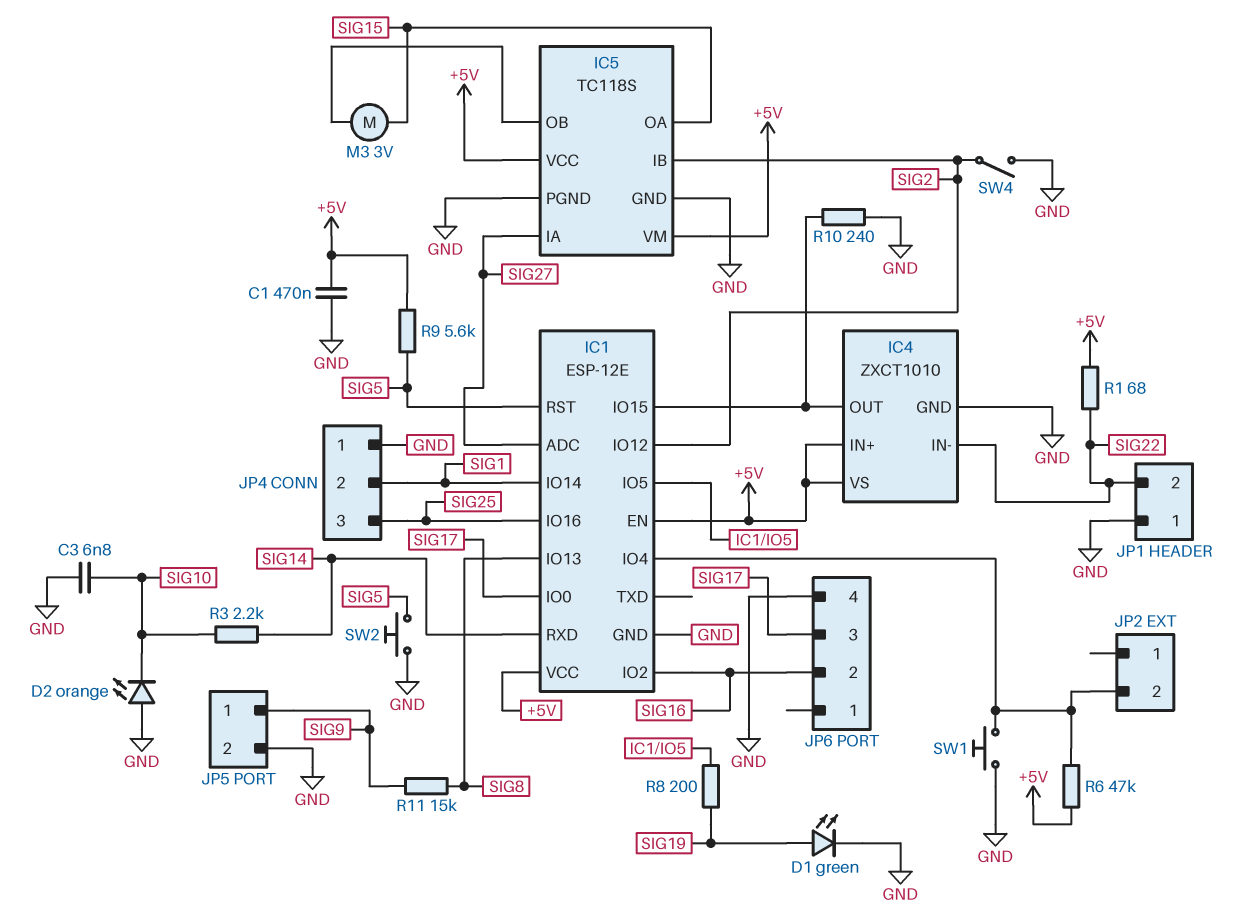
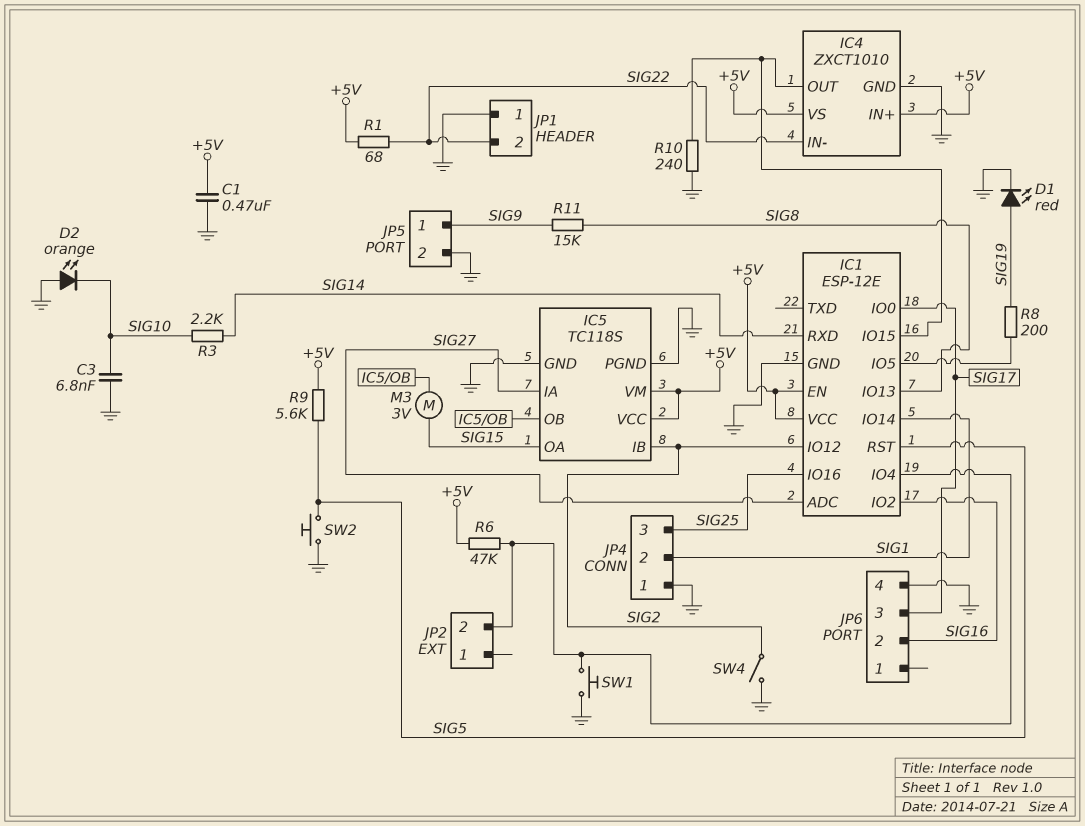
D1: LED green (A SIG19, K GND) -> LED red (A SIG19, K GND)

